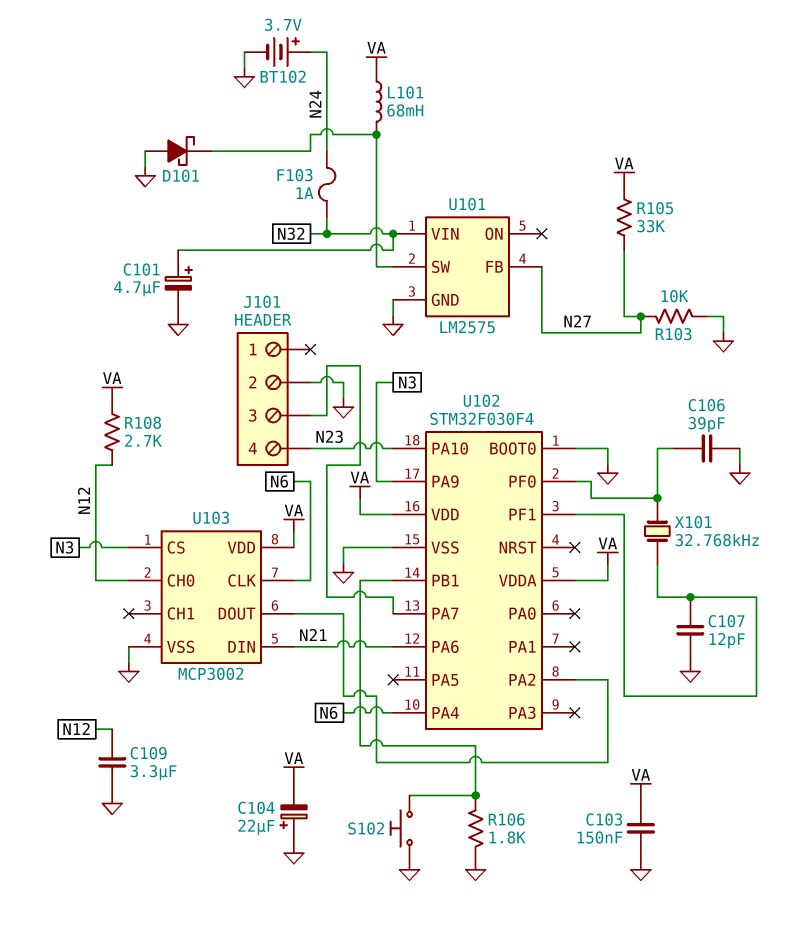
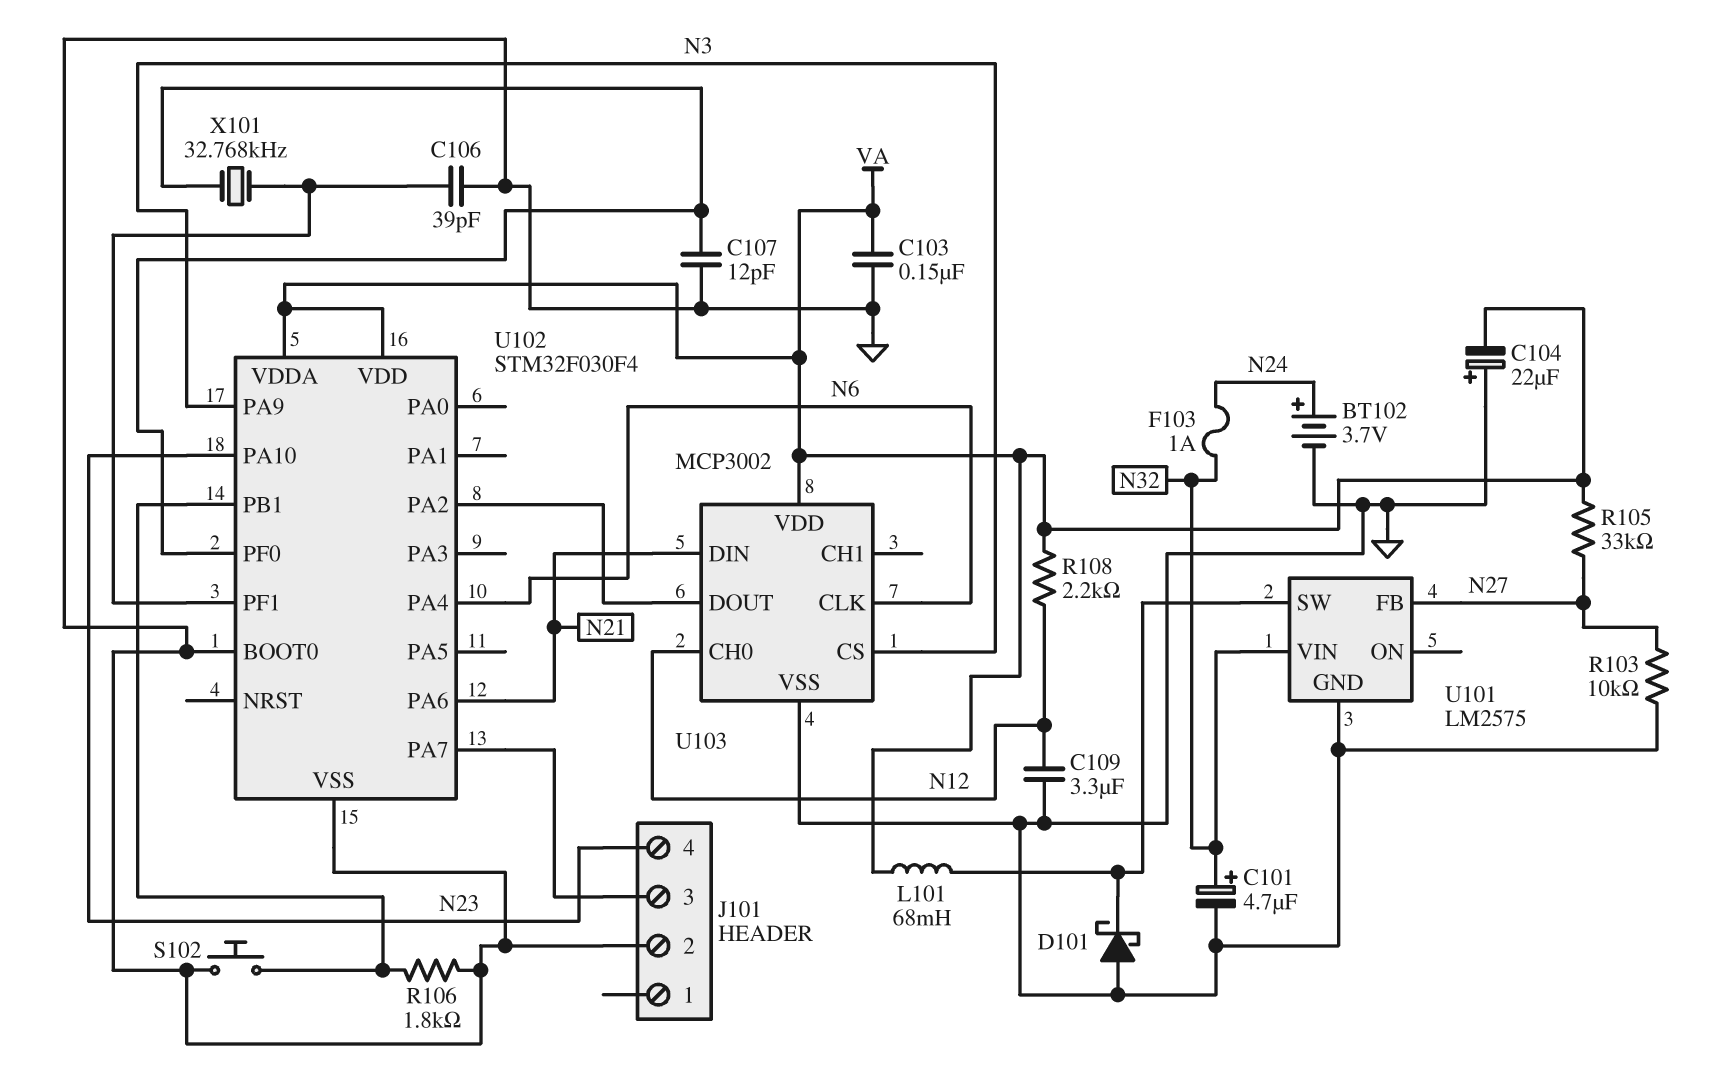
C106: 39pF (GND, U102/PF0) -> 39pF (GND, U102/PF1)
C107: 12pF (GND, U102/PF1) -> 12pF (GND, U102/PF0)
R108: 2.7k (N12, VA) -> 2.2k (N12, VA)

